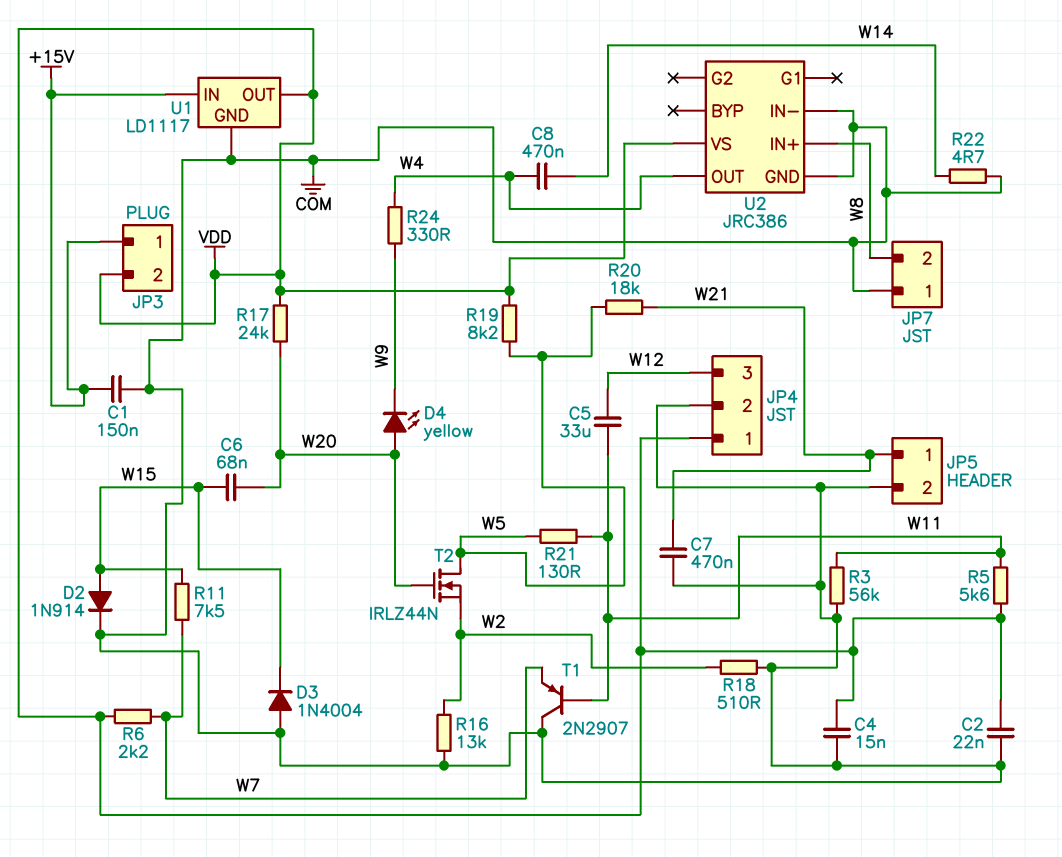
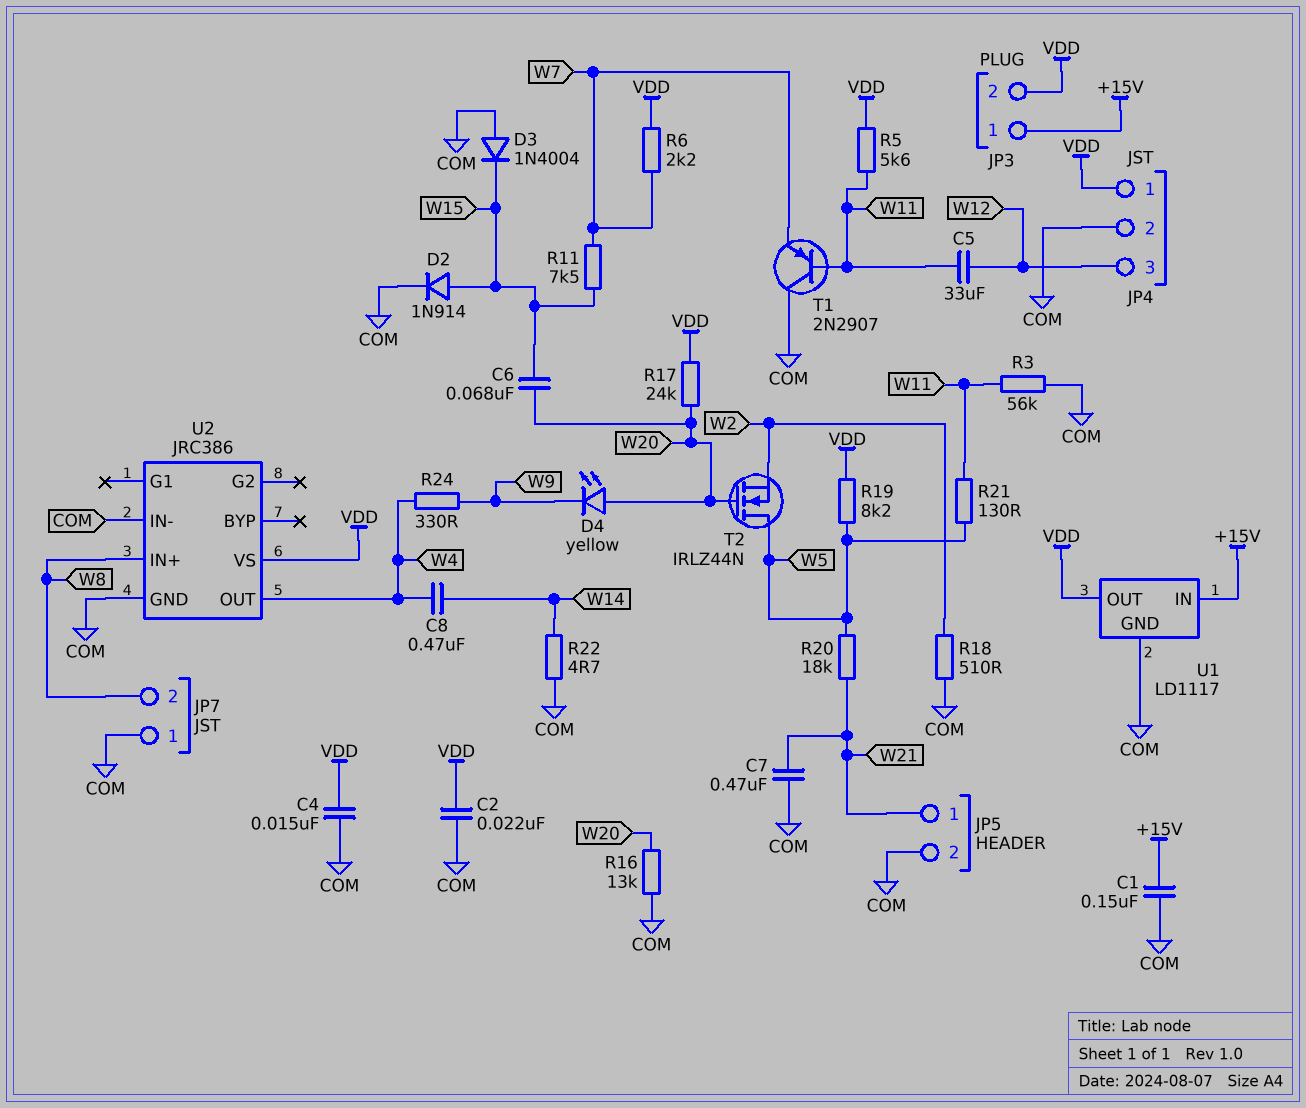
R16: 13k (COM, W2) -> 13k (COM, W20)

